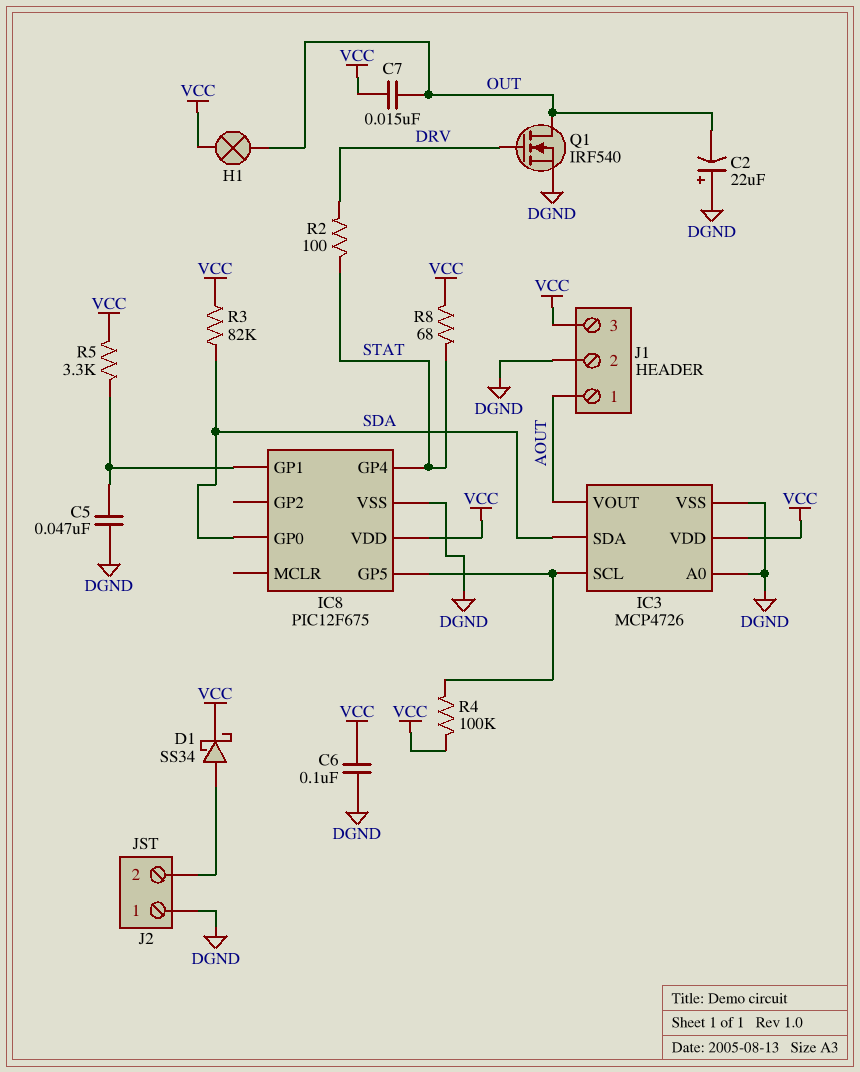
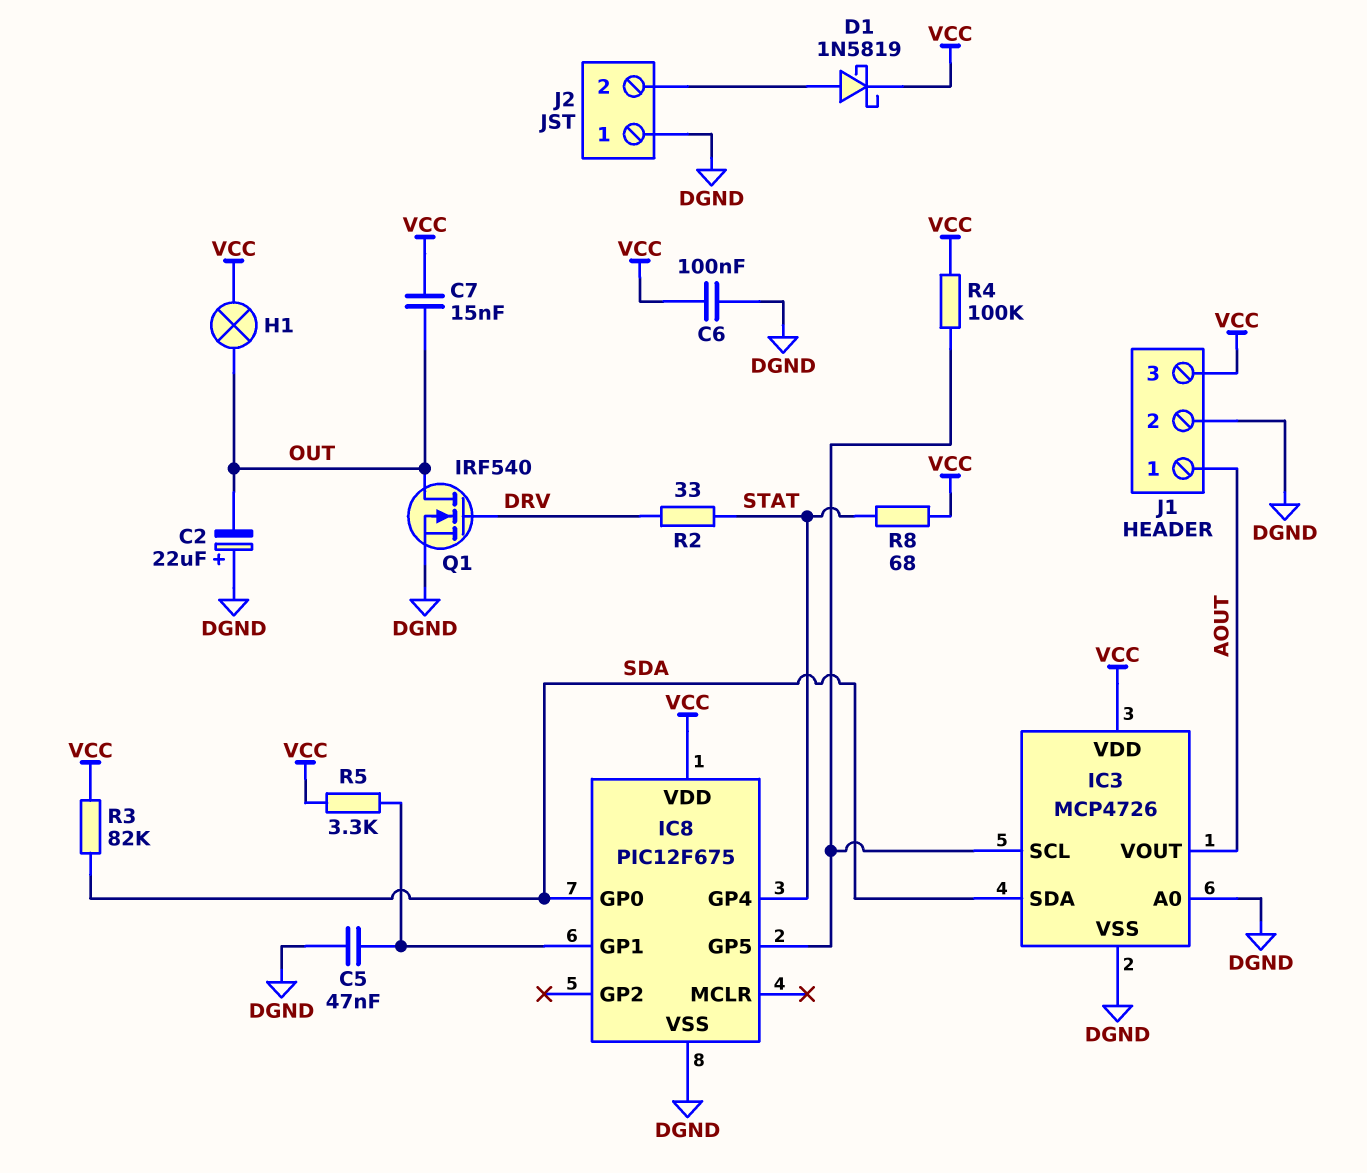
D1: schottky SS34 (A J2/2, K VCC) -> schottky 1N5819 (A J2/2, K VCC)
R2: 100 (DRV, STAT) -> 33 (DRV, STAT)

